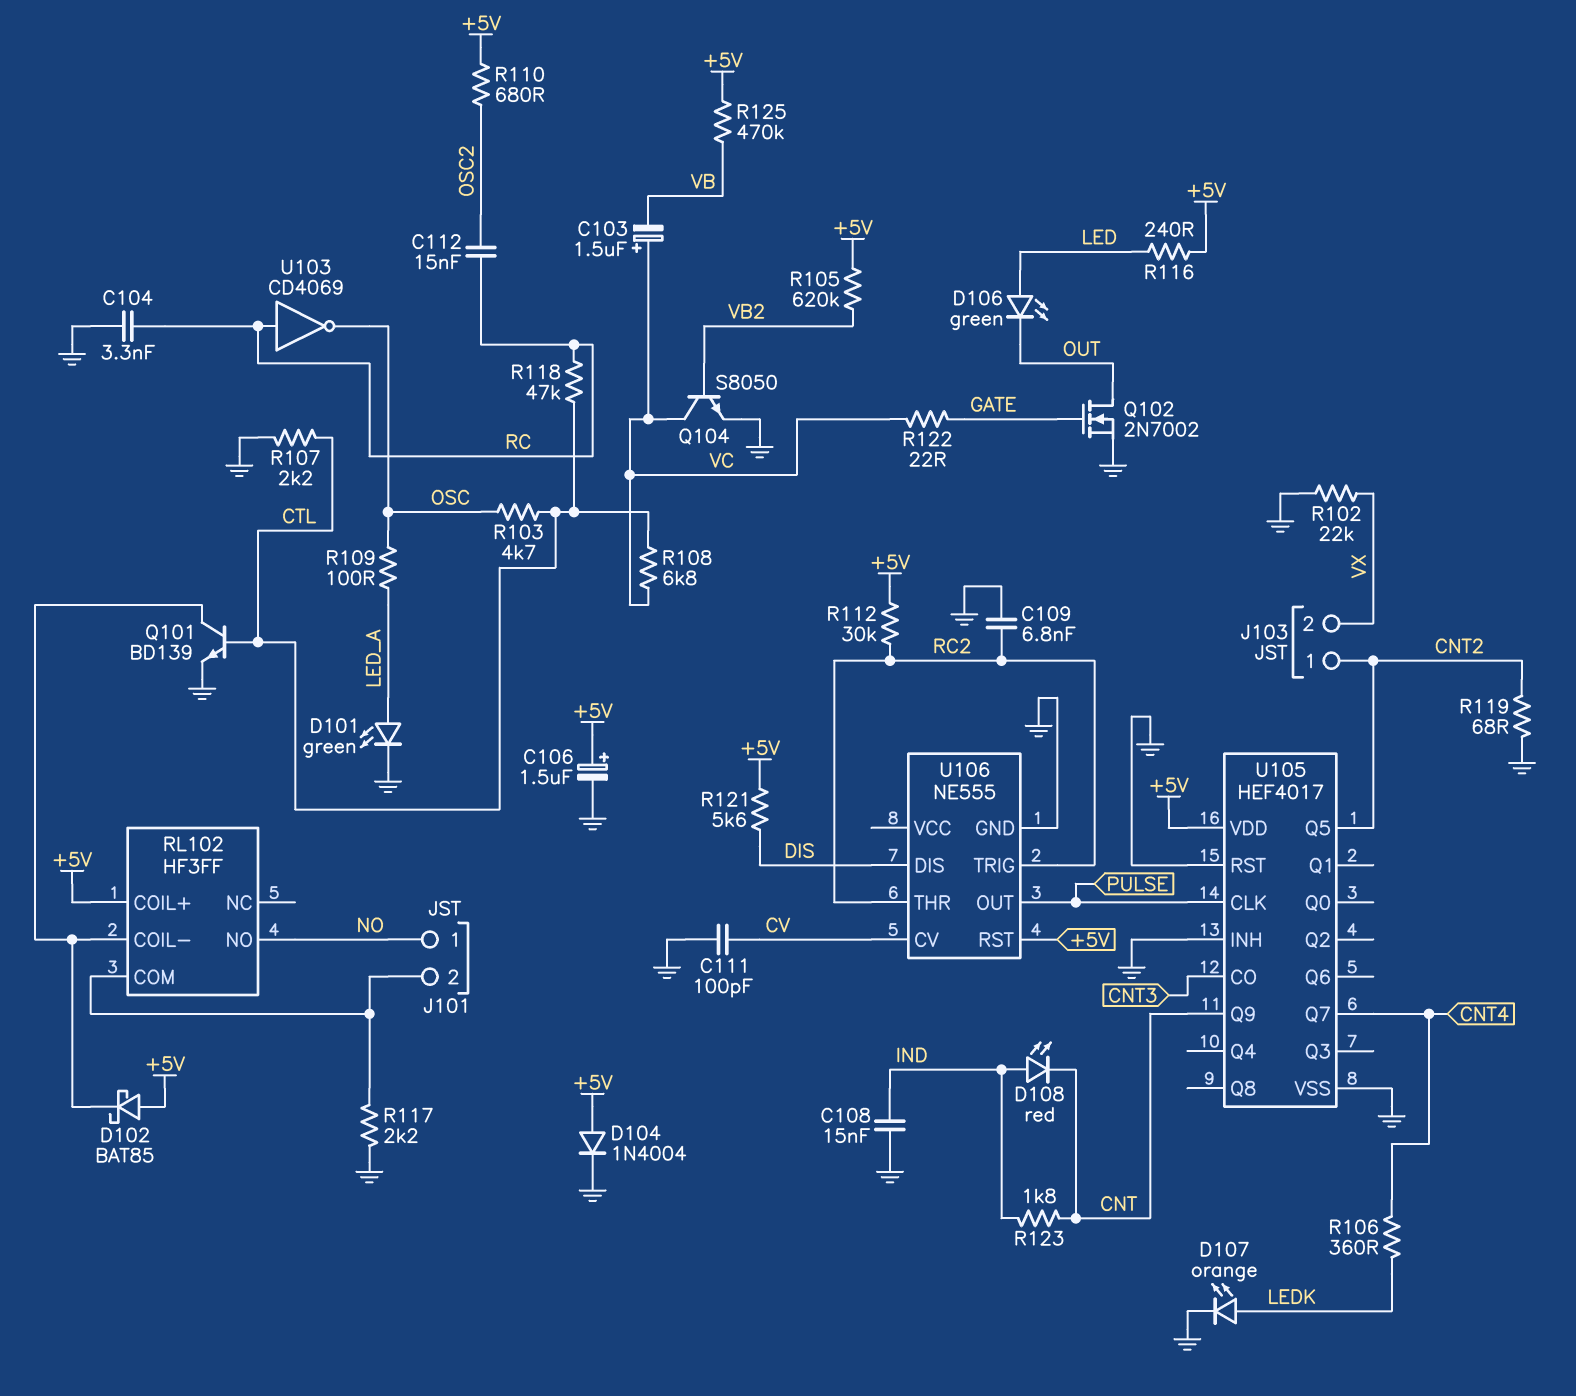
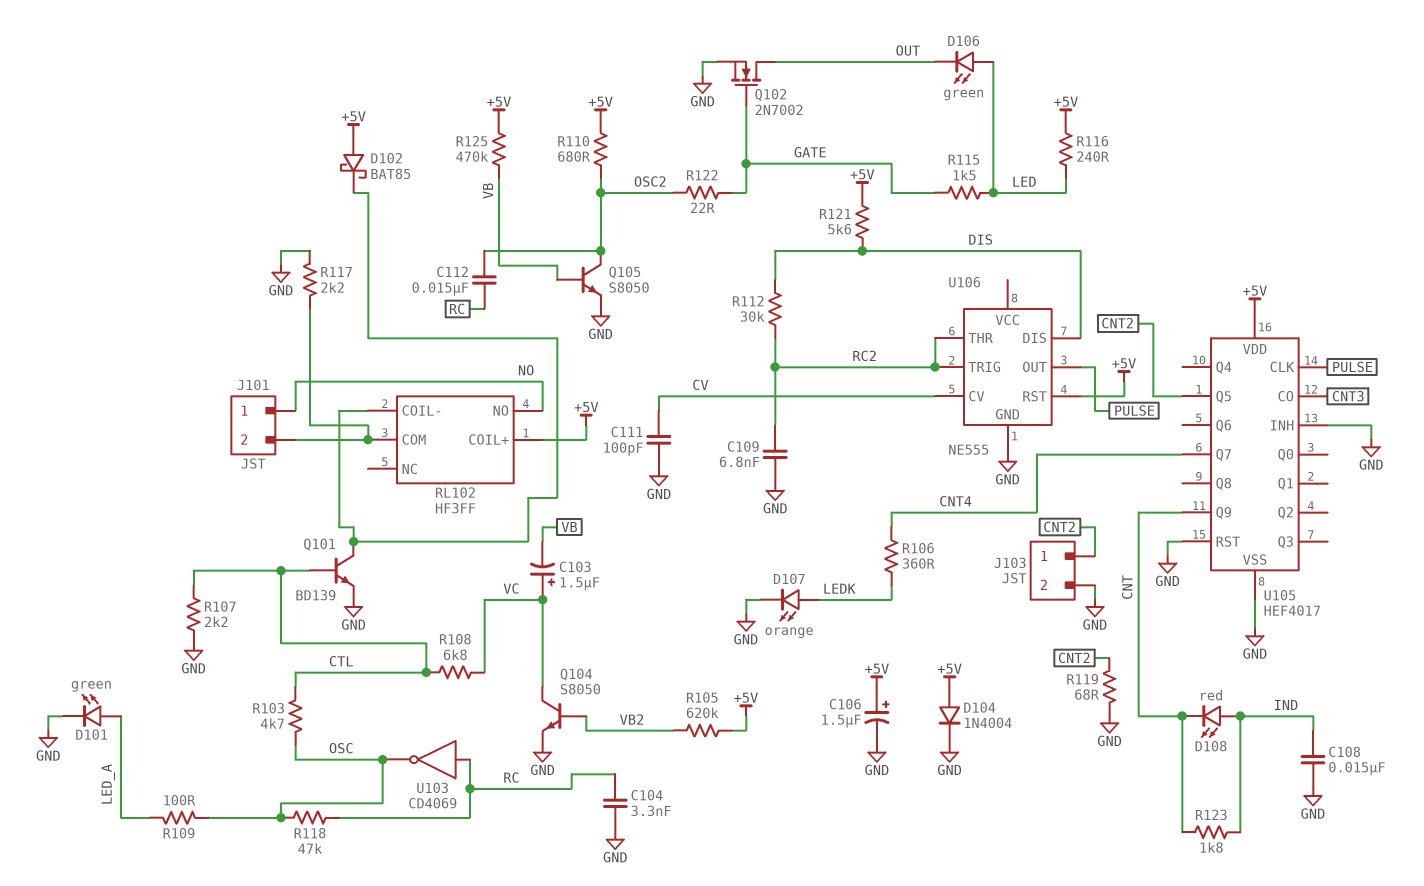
J103 pin 2: VX -> GND
Q105: none -> NPN S8050 (B VB, C OSC2, E GND)
R102: 22k (GND, VX) -> none
R112: 30k (+5V, RC2) -> 30k (DIS, RC2)
R115: none -> 1.5k (GATE, LED)
R118: 47k (CTL, RC) -> 47k (OSC, RC)
R122: 22 (GATE, VC) -> 22 (GATE, OSC2)

